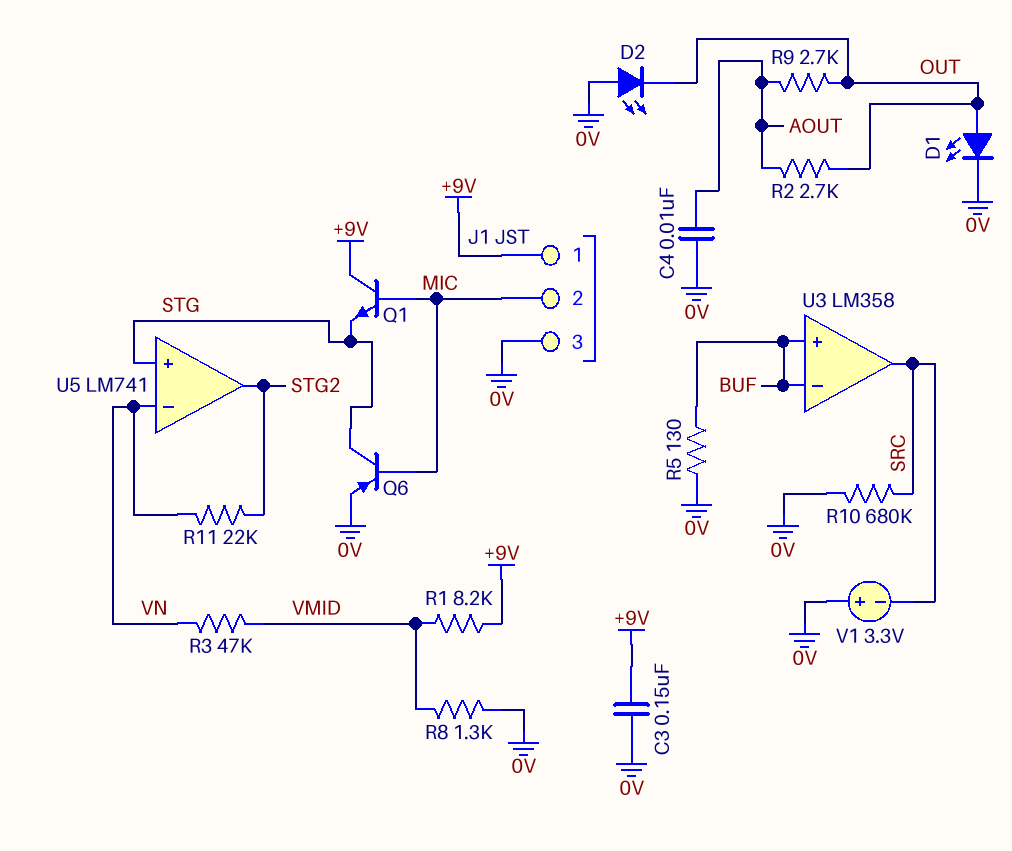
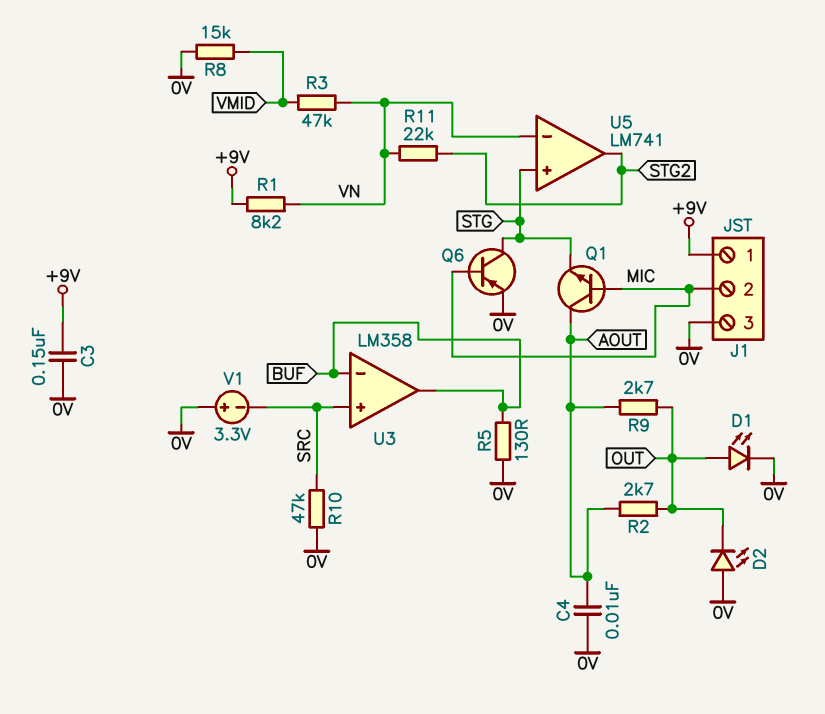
Q1: NPN (B MIC, C +9V, E STG) -> NPN (B MIC, C AOUT, E STG)
R1: 8.2k (+9V, VMID) -> 8.2k (+9V, VN)
R8: 1.3k (0V, VMID) -> 15k (0V, VMID)
R10: 680k (0V, SRC) -> 47k (0V, SRC)
U3 pin in+: BUF -> SRC
U3 pin out: SRC -> BUF

